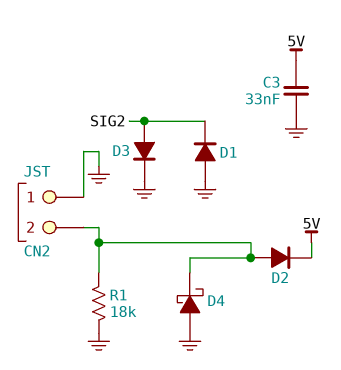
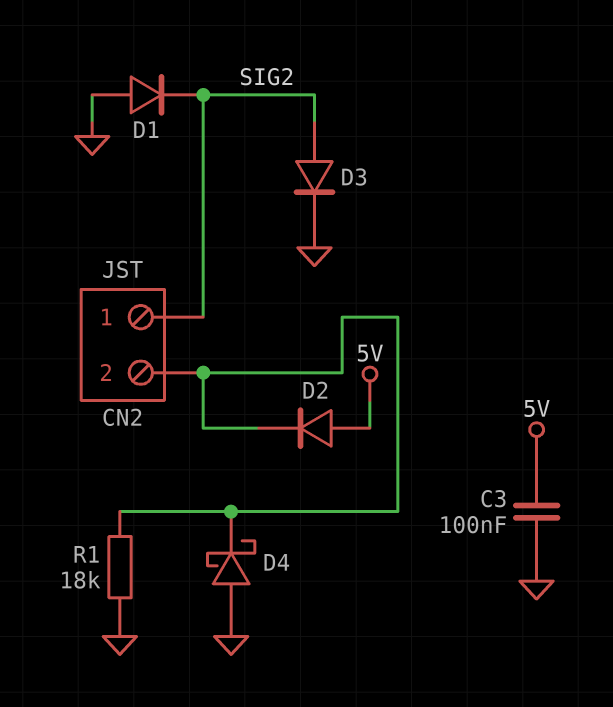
C3: 33nF (5V, GND) -> 100nF (5V, GND)
CN2 pin 1: GND -> SIG2
D2: diode (A CN2/2, K 5V) -> diode (A 5V, K CN2/2)

